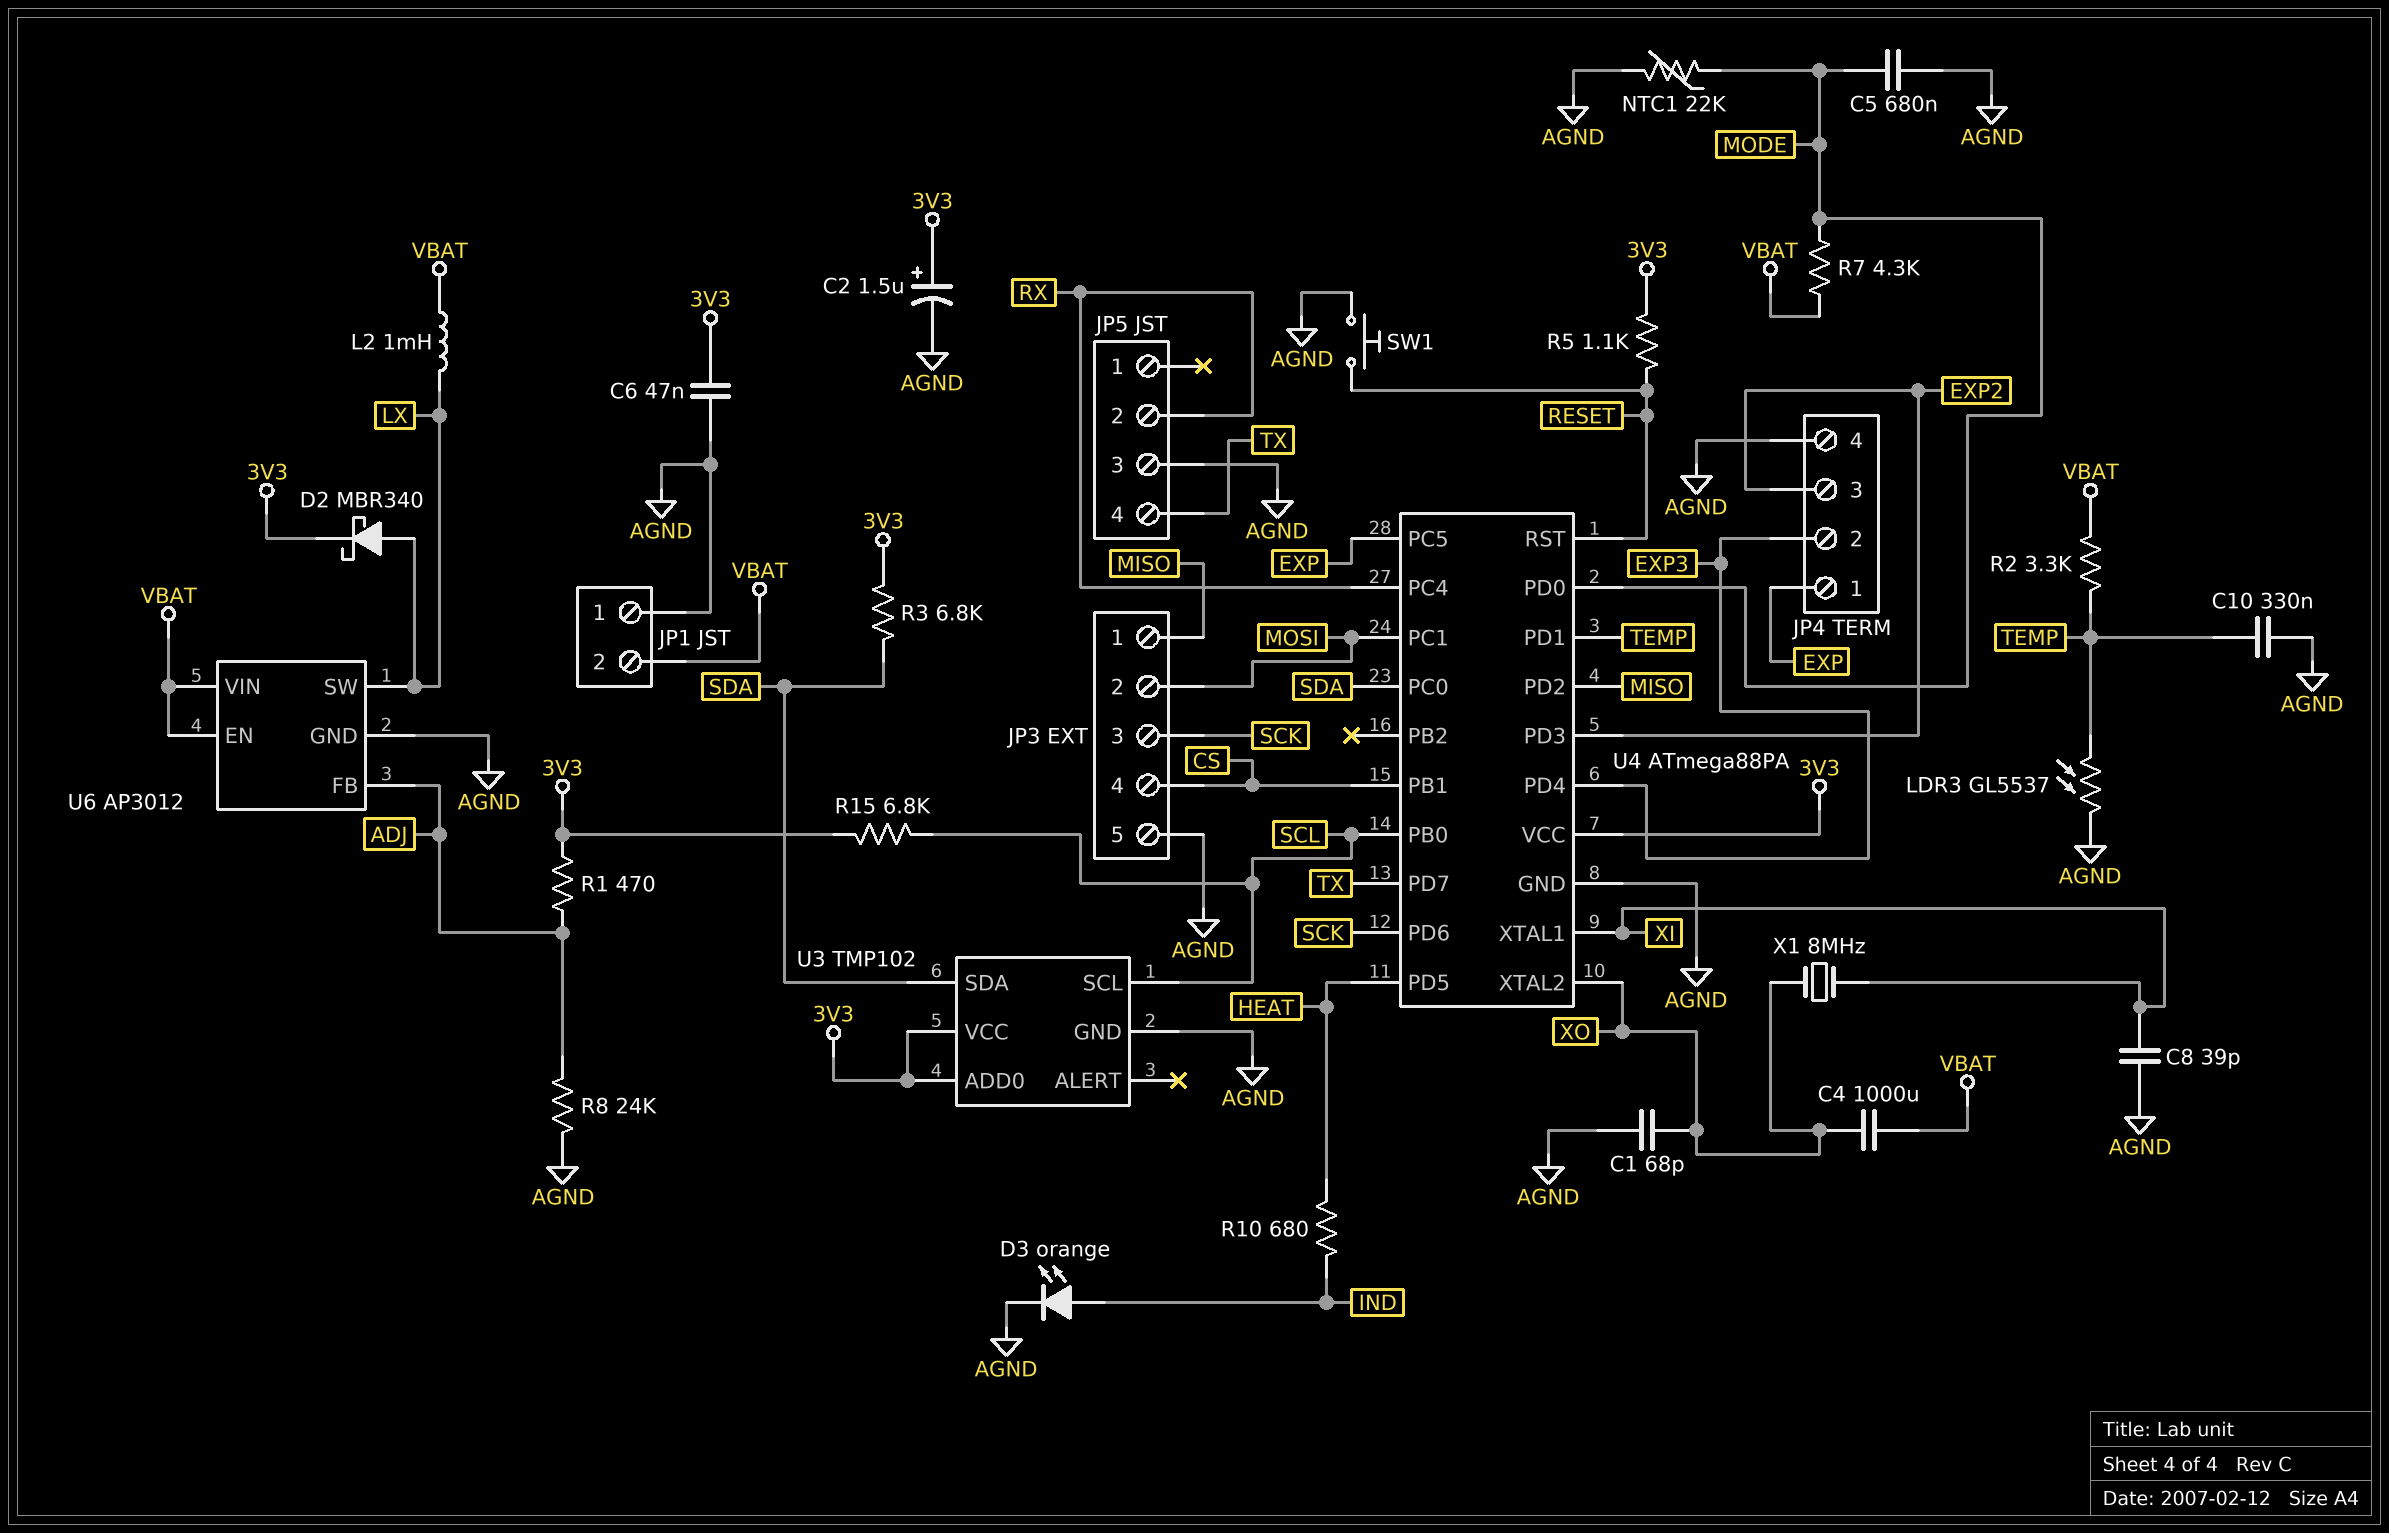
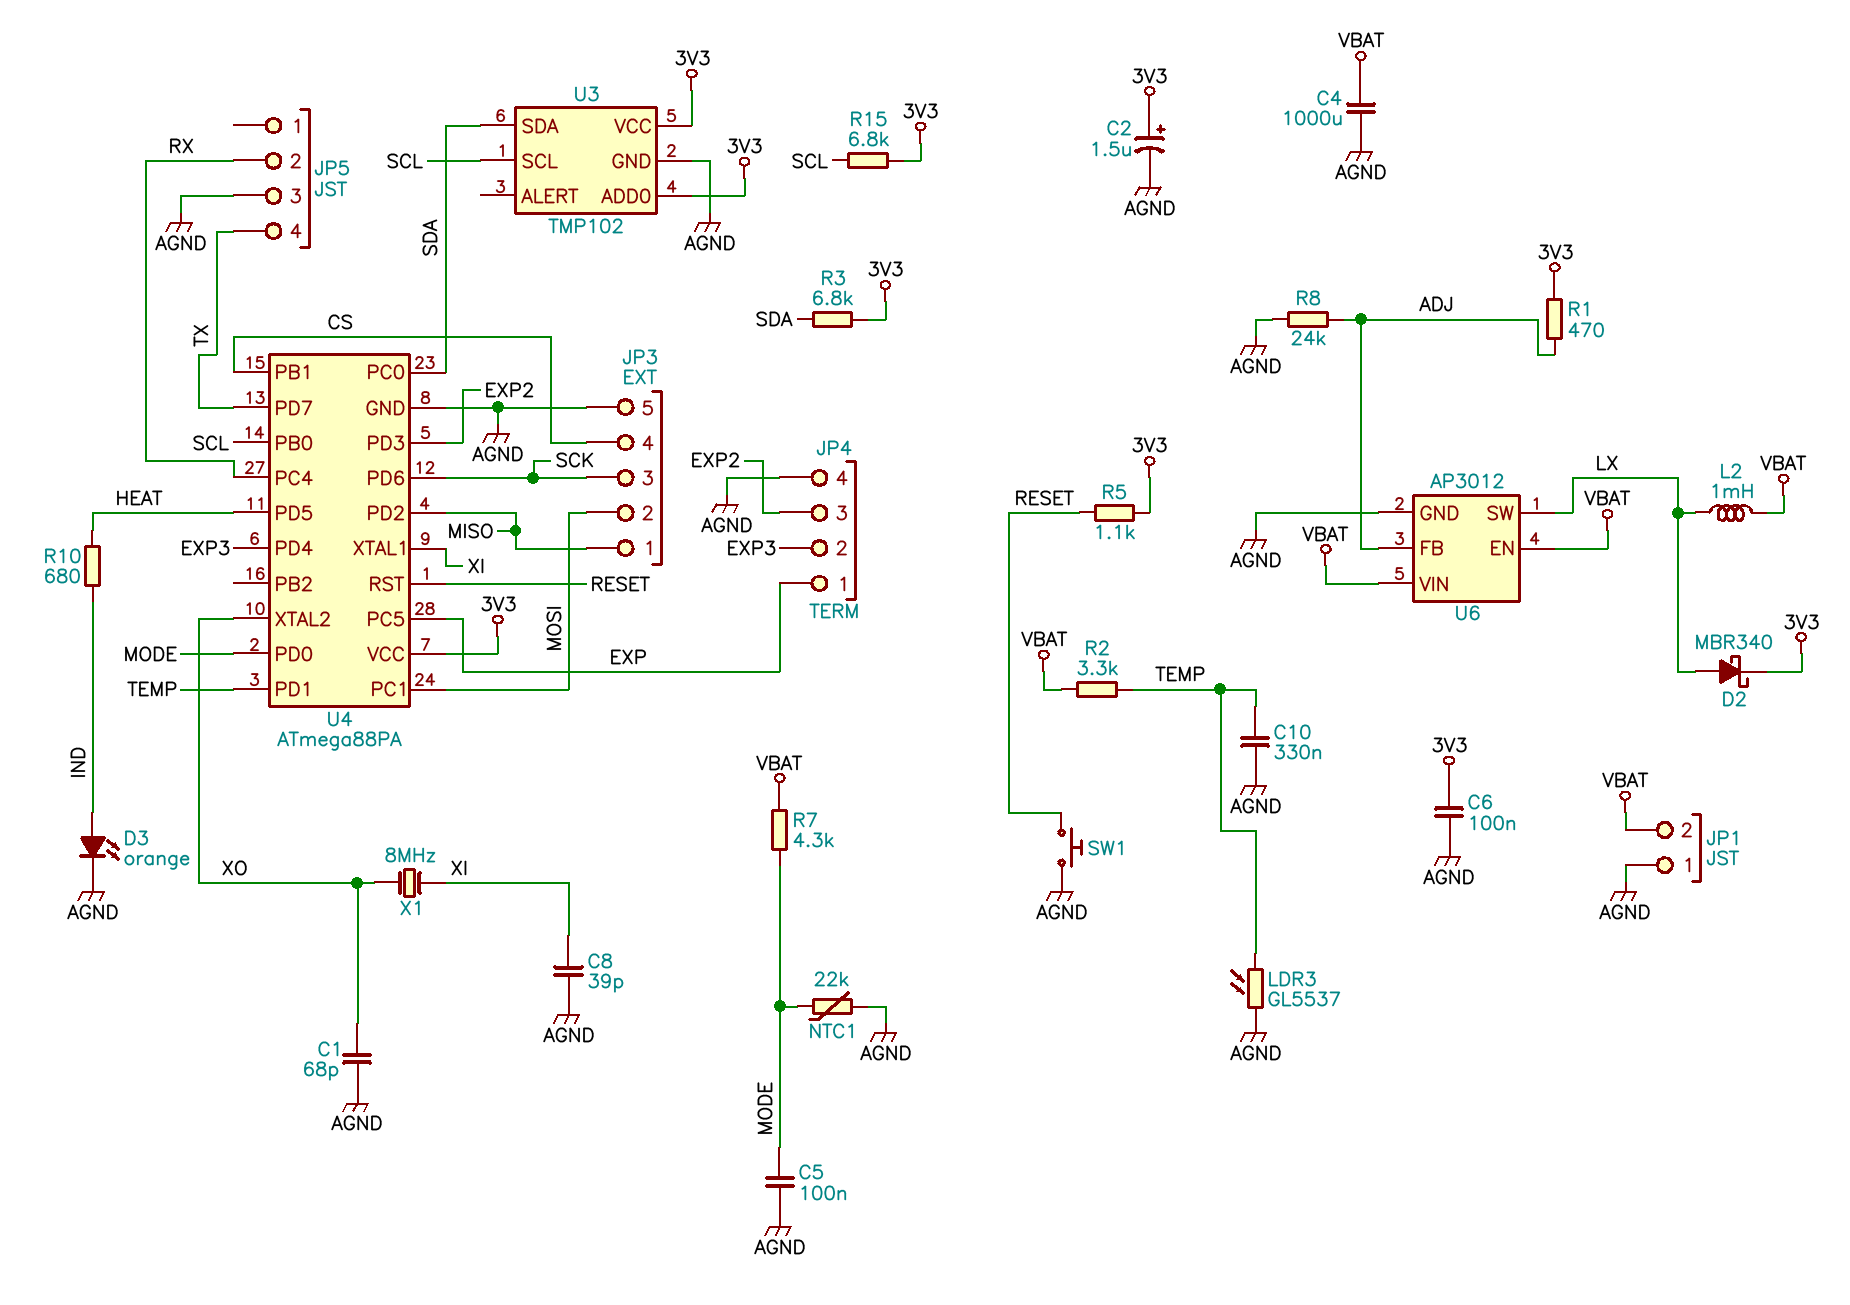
C4: 1000uF (VBAT, XO) -> 1000uF (AGND, VBAT)
C5: 680nF (AGND, MODE) -> 100nF (AGND, MODE)
C6: 47nF (3V3, AGND) -> 100nF (3V3, AGND)

